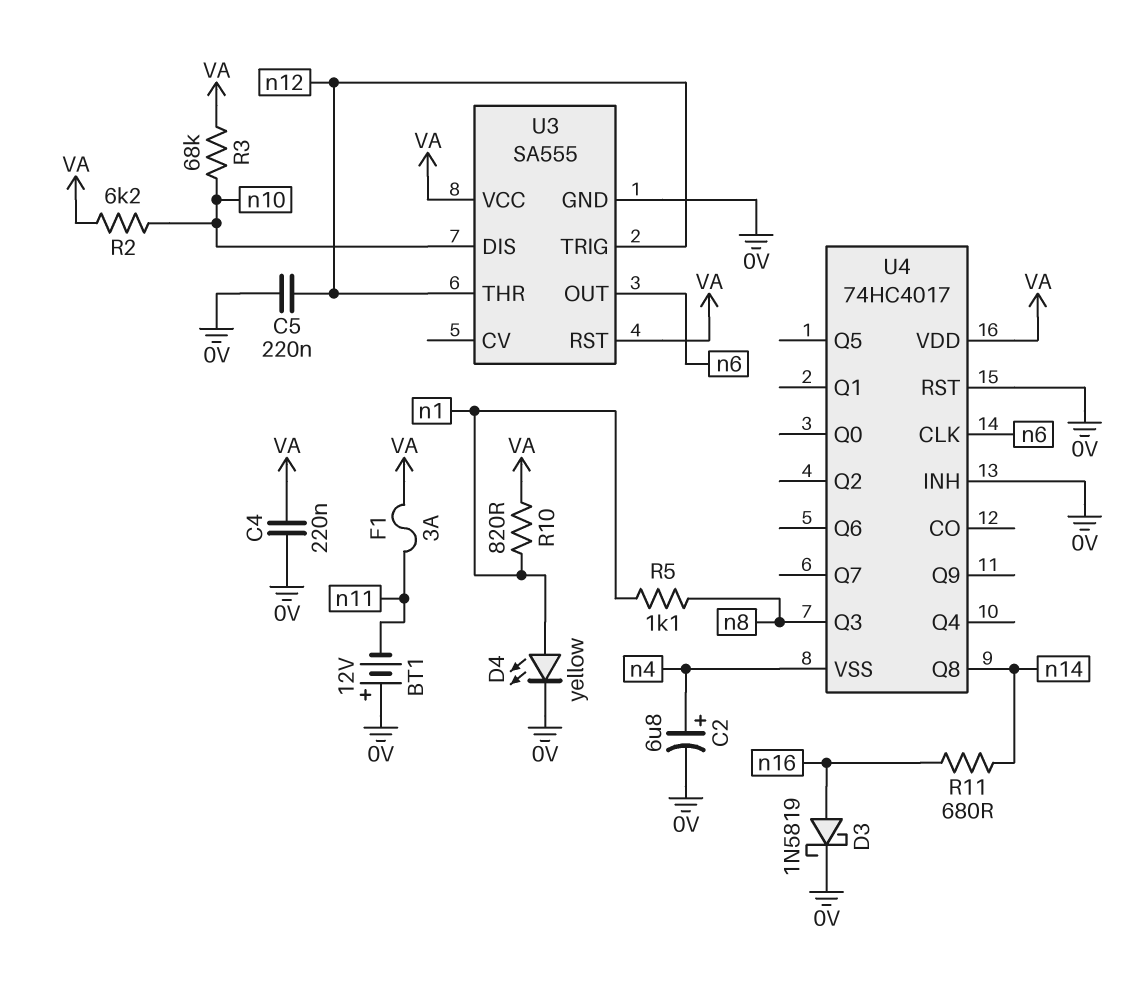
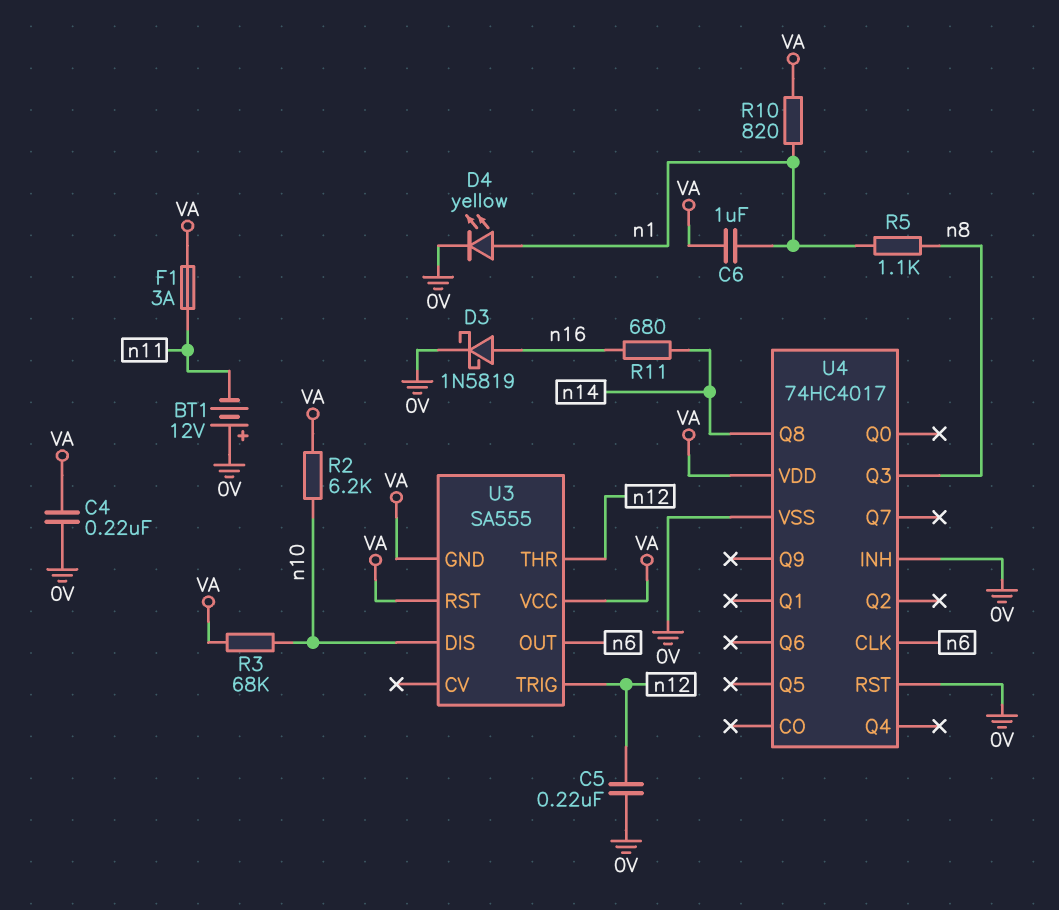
C2: 6.8uF (plus n4, minus 0V) -> none
C6: none -> 1uF (VA, n1)
U3 pin GND: 0V -> VA
U4 pin VSS: n4 -> 0V

